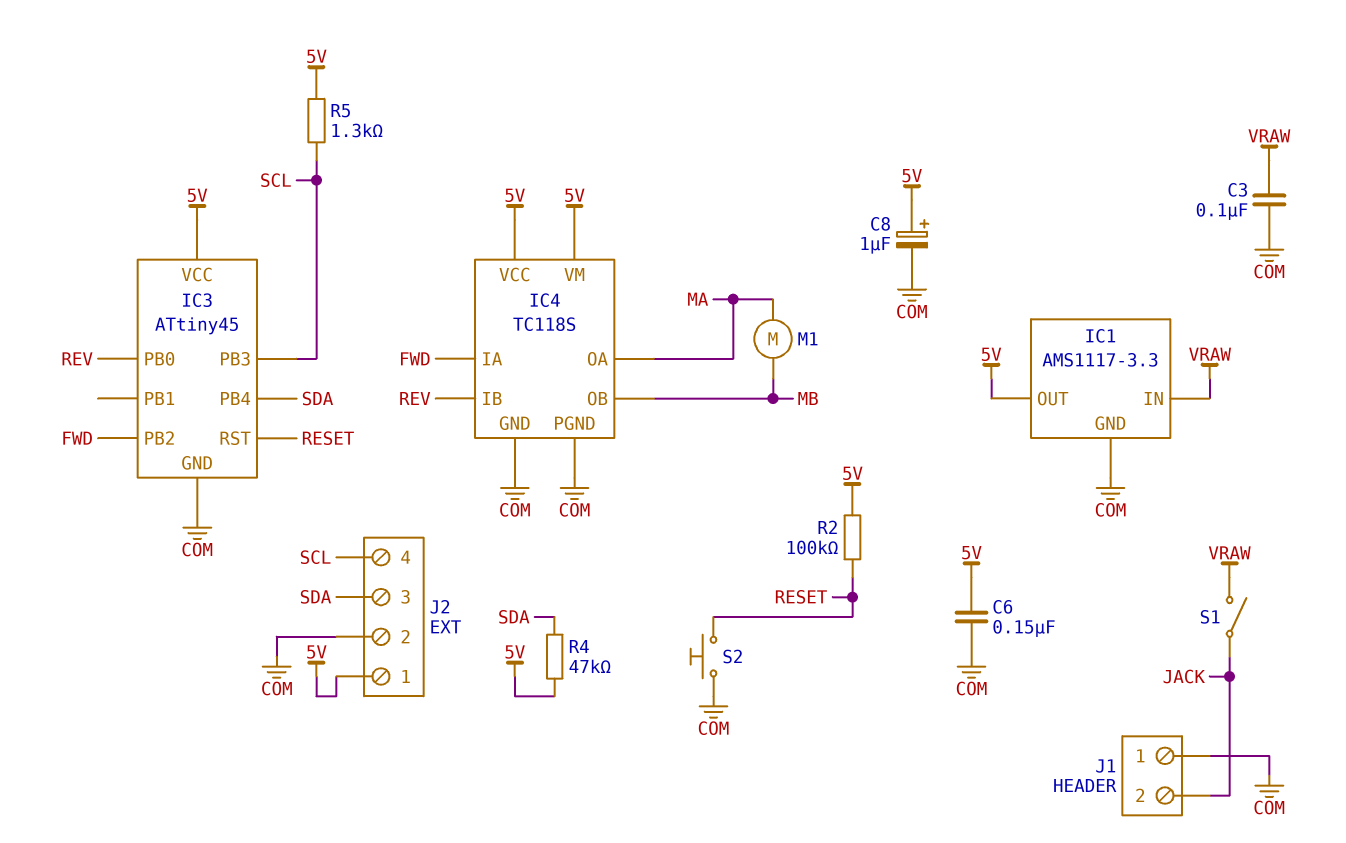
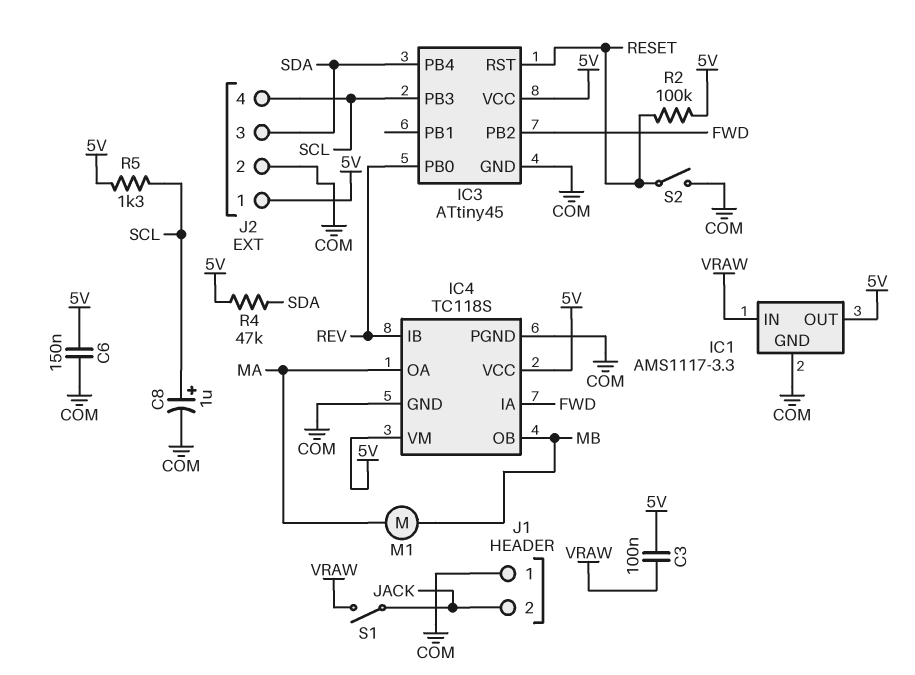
C3: 100nF (COM, VRAW) -> 100nF (5V, VRAW)
C8: 1uF (plus 5V, minus COM) -> 1uF (plus SCL, minus COM)
S2: button (COM, RESET) -> switch (COM, RESET)

